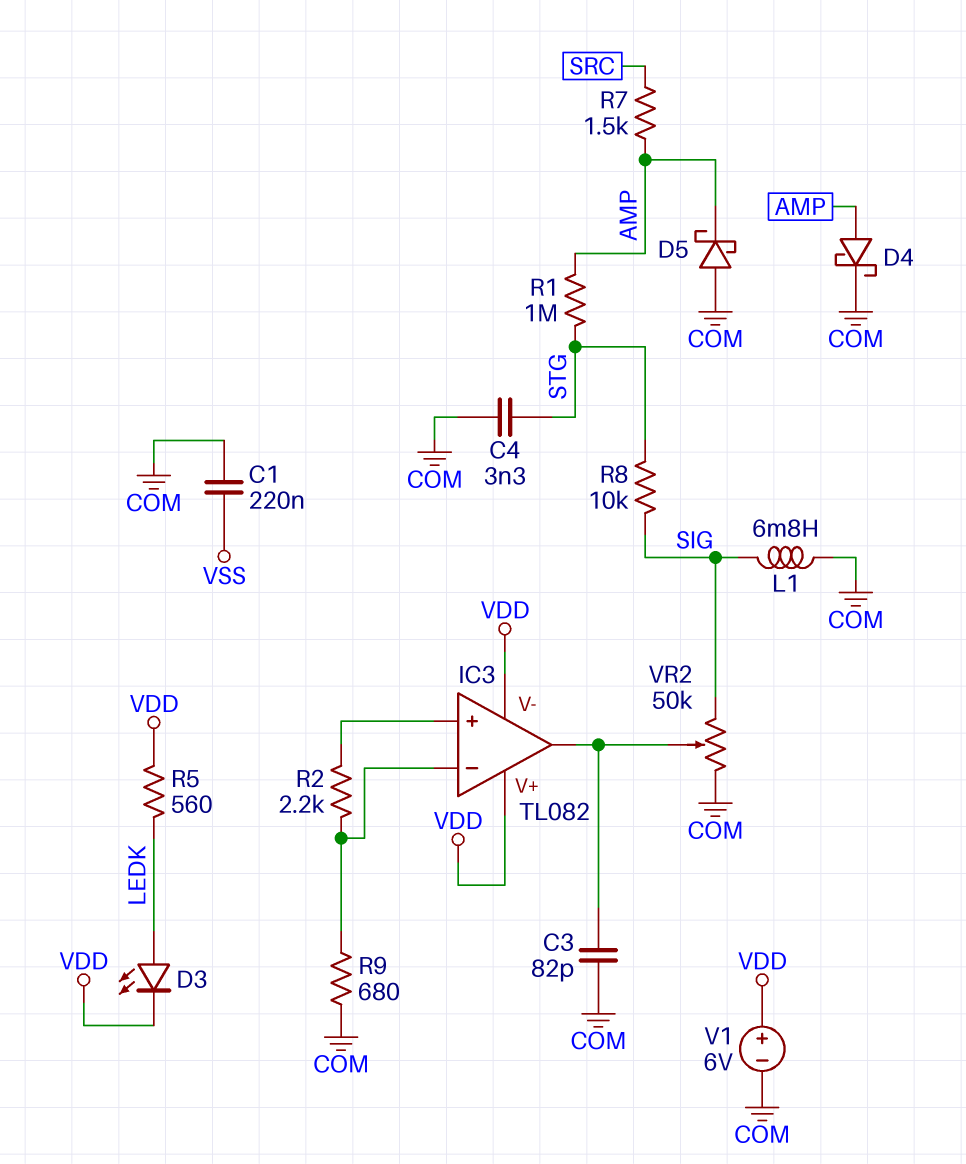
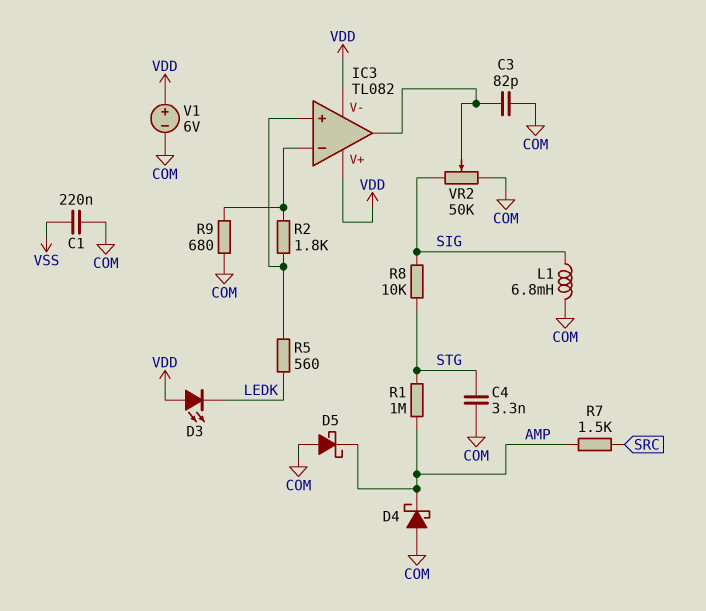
D3: LED (A LEDK, K VDD) -> LED (A VDD, K LEDK)
D4: schottky (A AMP, K COM) -> schottky (A COM, K AMP)
R2: 2.2k (IC3/in+, IC3/in-) -> 1.8k (IC3/in+, IC3/in-)
R5: 560 (LEDK, VDD) -> 560 (IC3/in+, LEDK)

